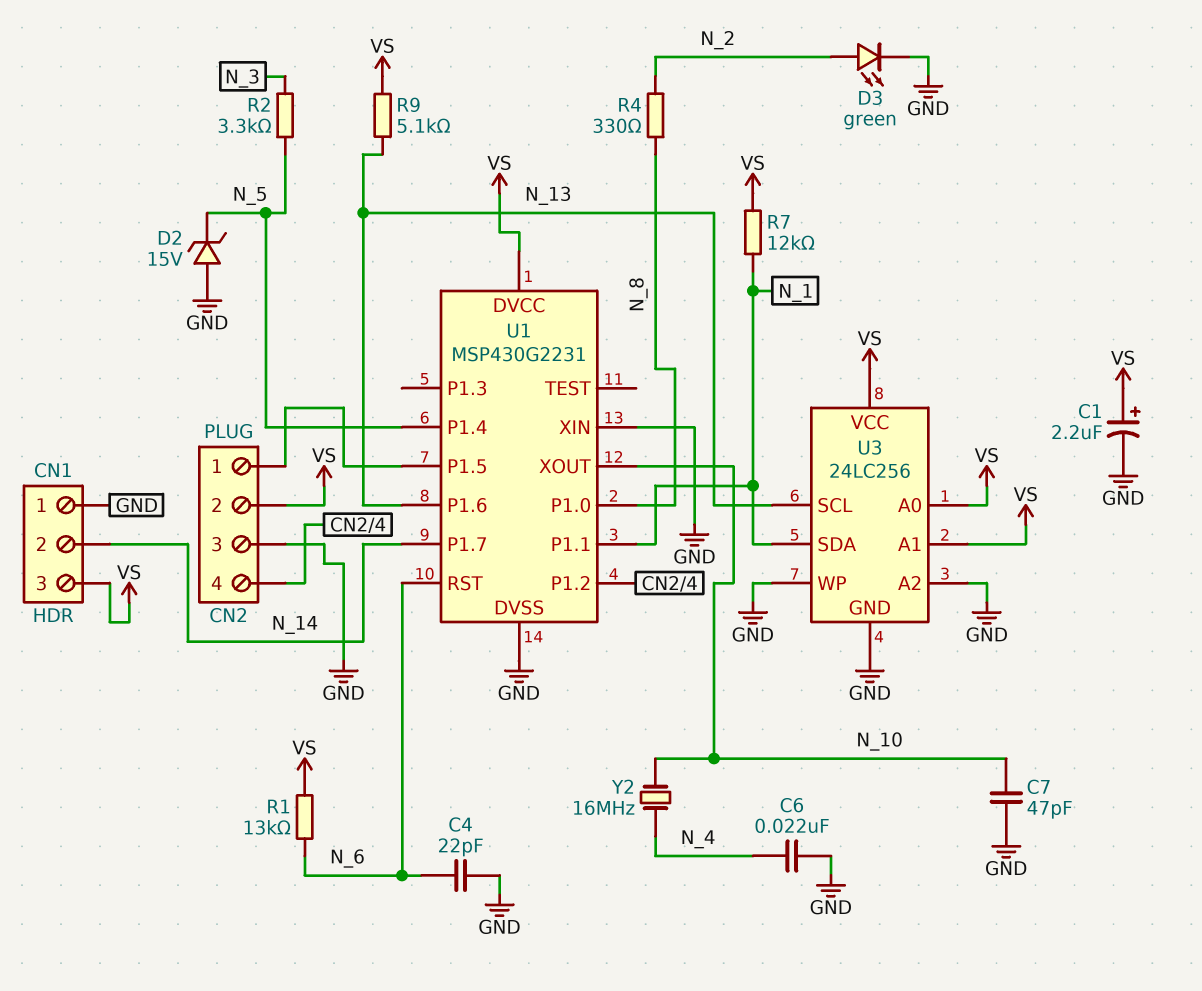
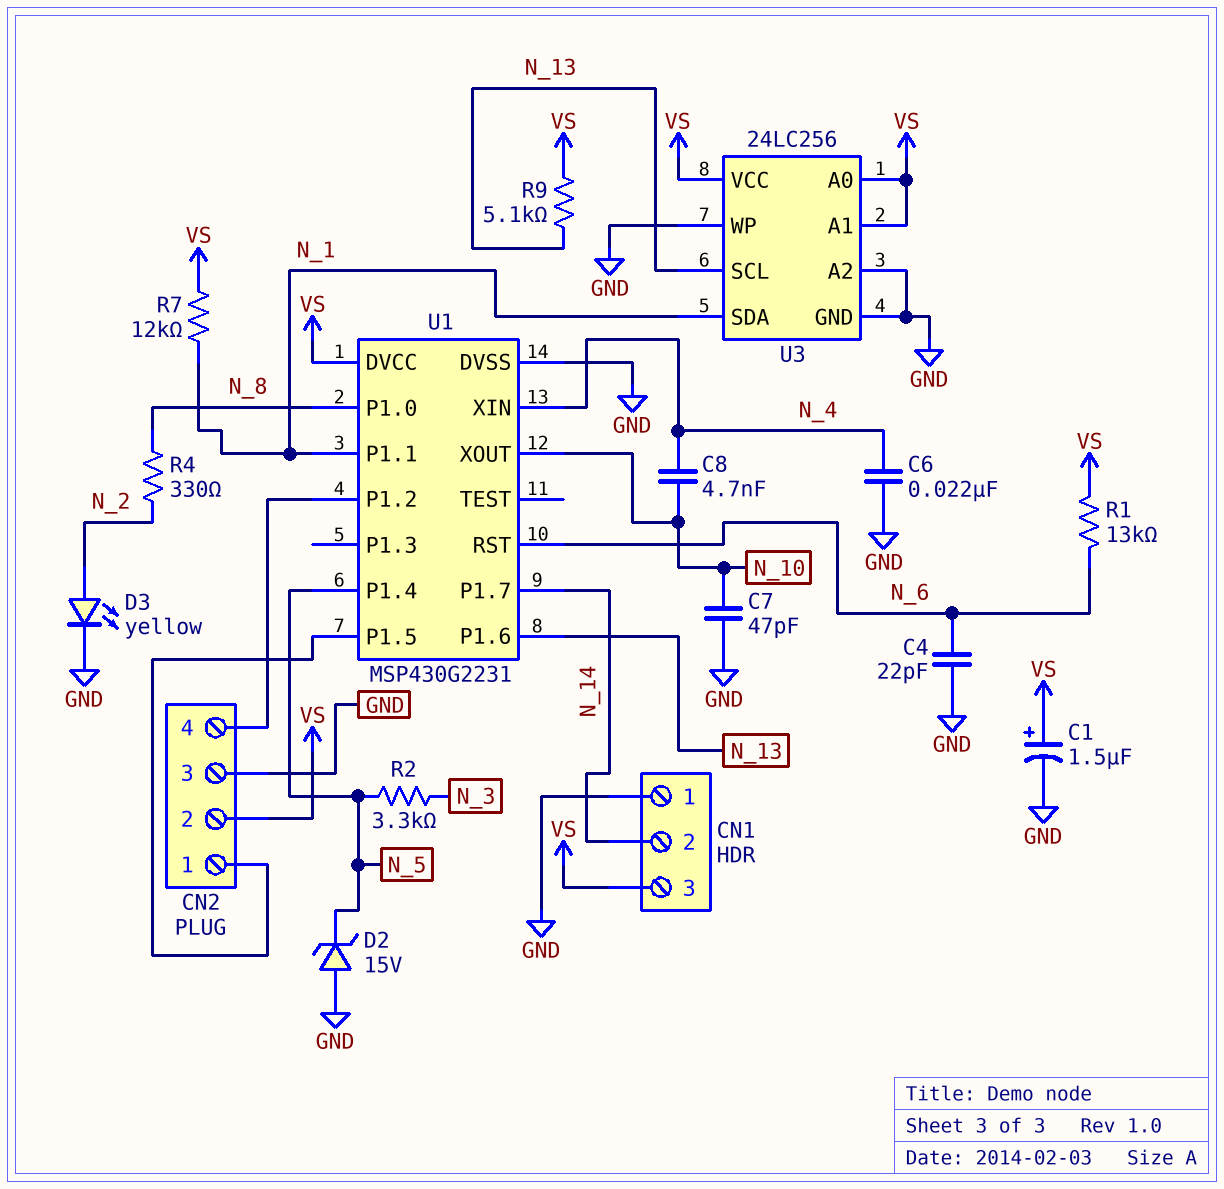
C1: 2.2uF (plus VS, minus GND) -> 1.5uF (plus VS, minus GND)
C8: none -> 4.7nF (N_4, N_10)
D3: LED green (A N_2, K GND) -> LED yellow (A N_2, K GND)
U1 pin XIN: GND -> N_4
Y2: 16MHz (N_4, N_10) -> none

